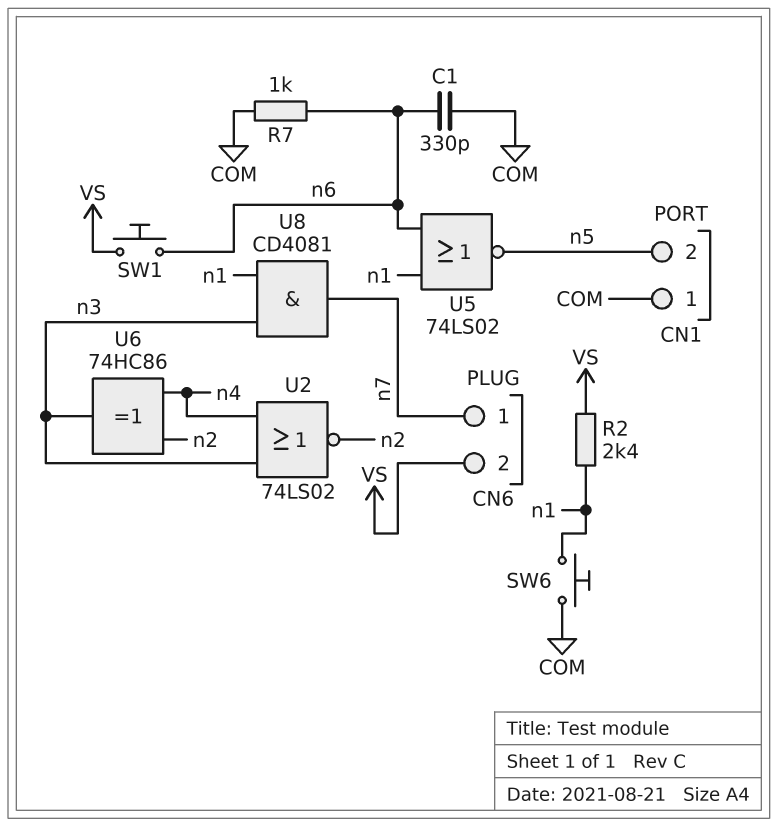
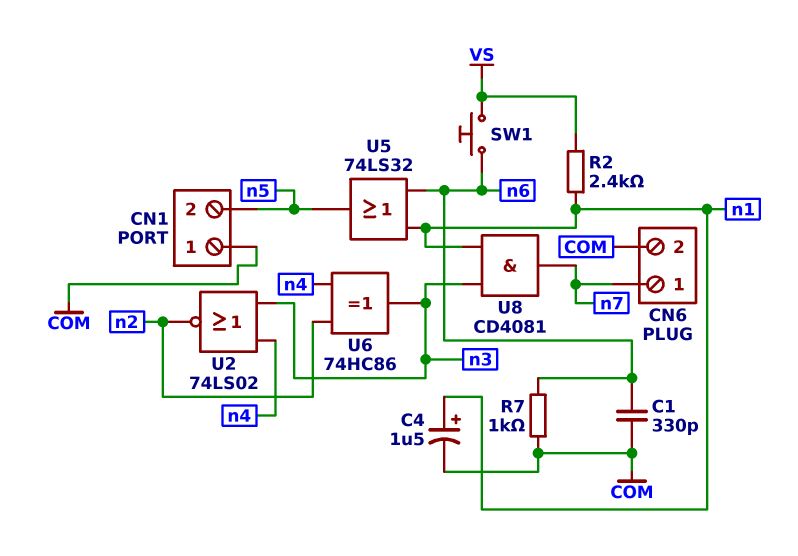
C4: none -> 1.5uF (plus n1, minus COM)
CN6 pin 2: VS -> COM
SW6: button (COM, n1) -> none
U5: NOR 74LS02 (in n1, in n6, out n5) -> OR 74LS32 (in n1, in n6, out n5)

